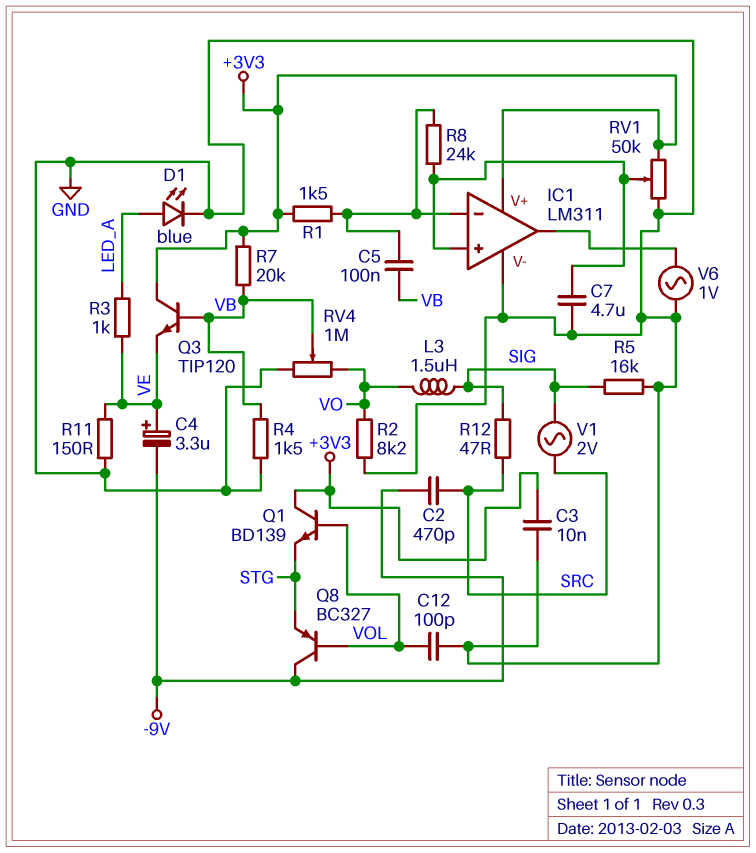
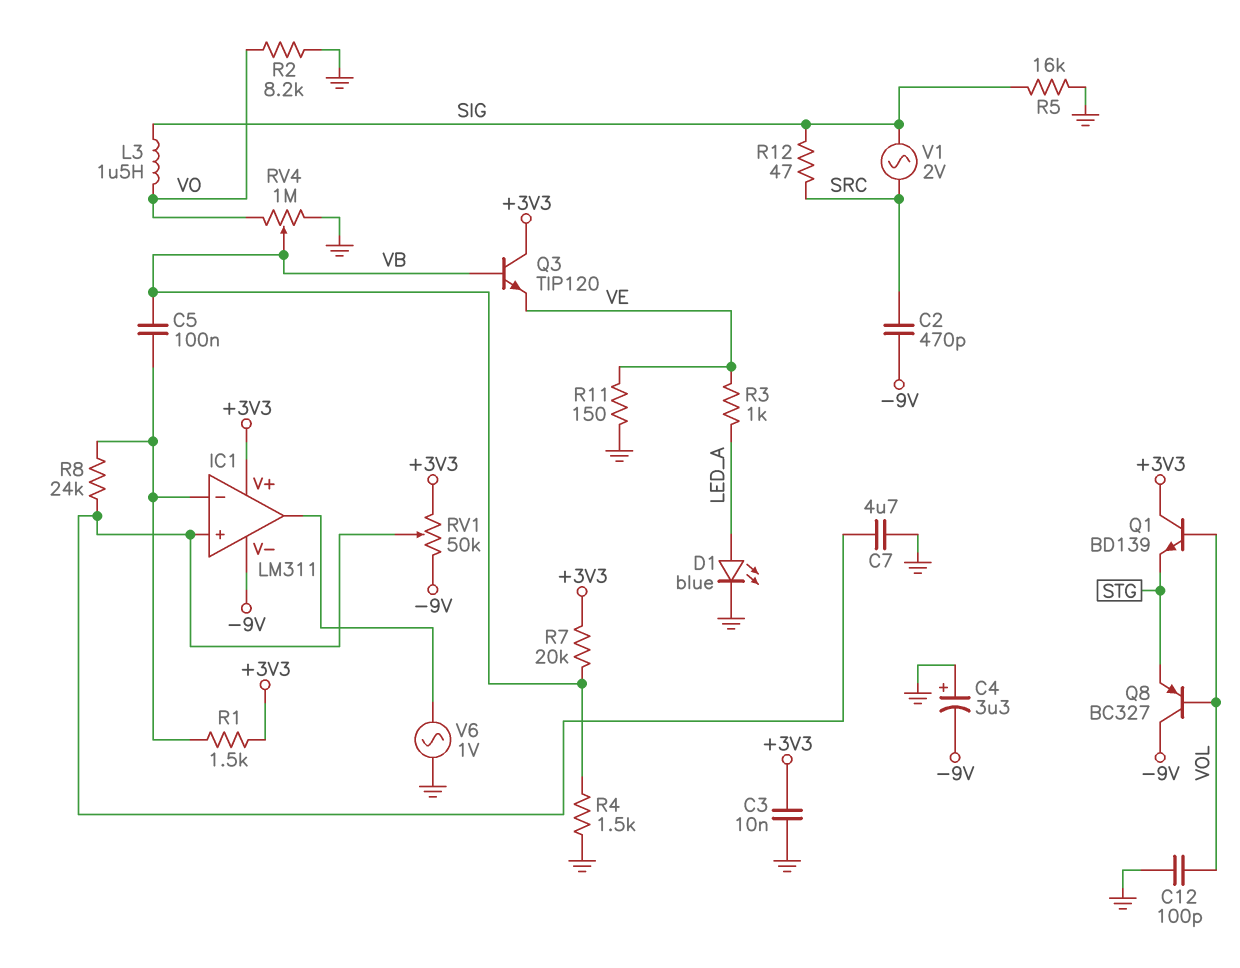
C4: 3.3uF (plus VE, minus -9V) -> 3.3uF (plus GND, minus -9V)
IC1 pin V-: GND -> -9V
RV1: 50k (+3V3, GND, wiper IC1/in+) -> 50k (+3V3, -9V, wiper IC1/in+)

